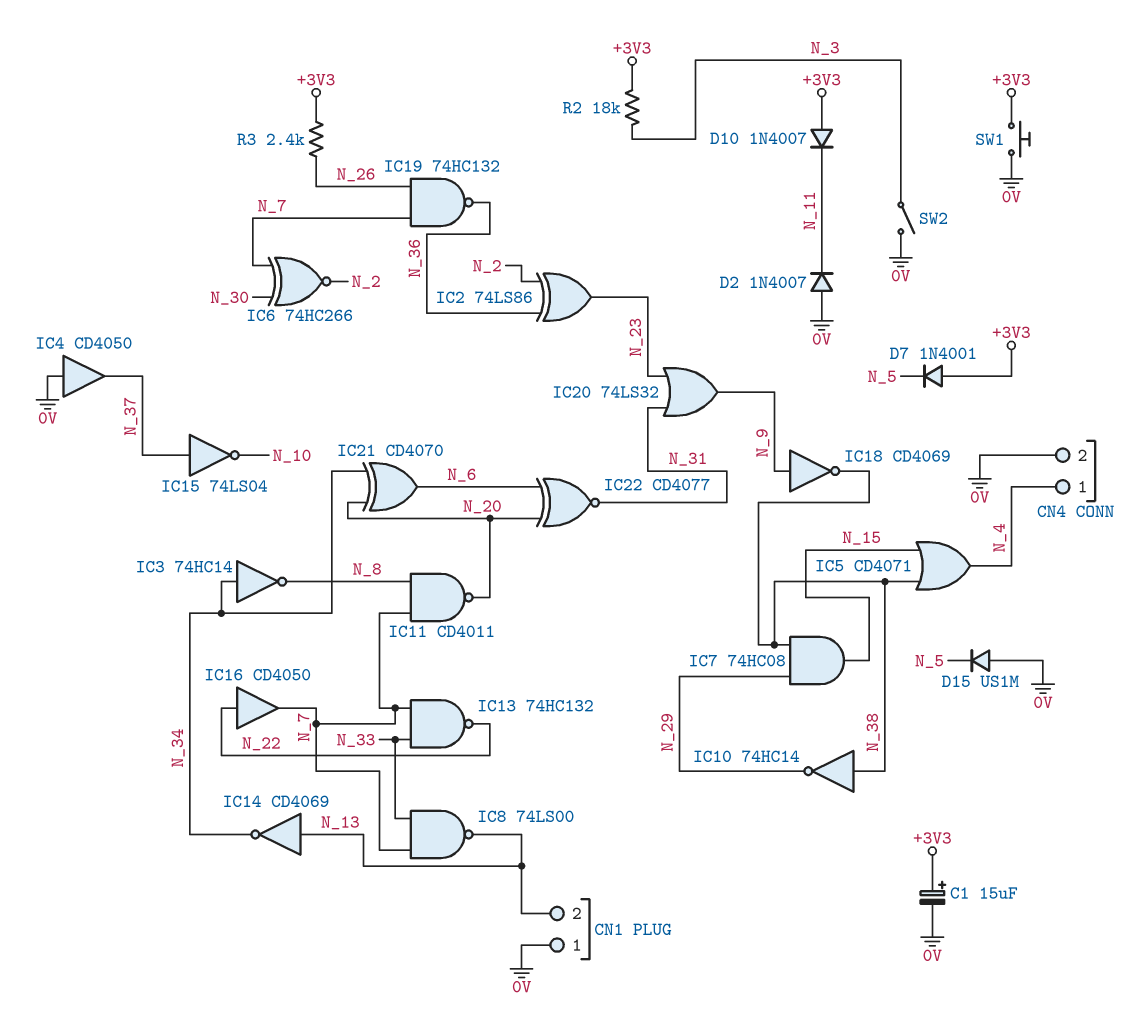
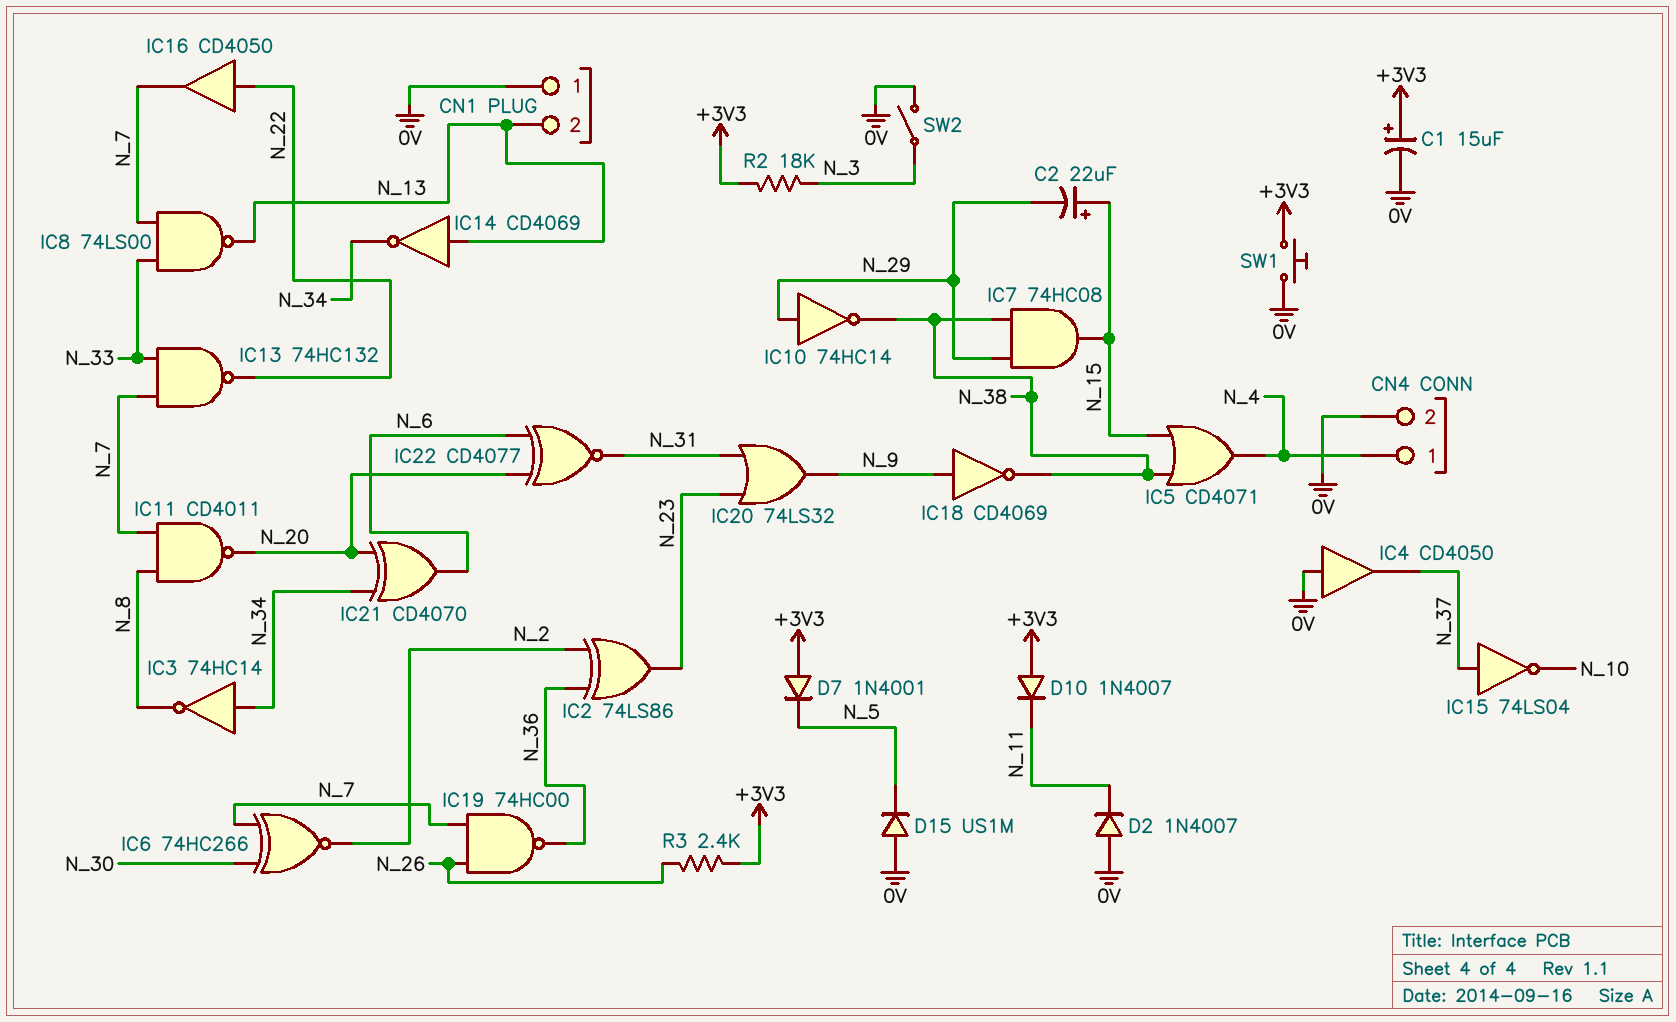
C2: none -> 22uF (plus N_15, minus N_29)
IC10: NOT 74HC14 (in N_38, out N_29) -> NOT 74HC14 (in N_29, out N_38)
IC19: NAND 74HC132 (in N_7, in N_26, out N_36) -> NAND 74HC00 (in N_7, in N_26, out N_36)

